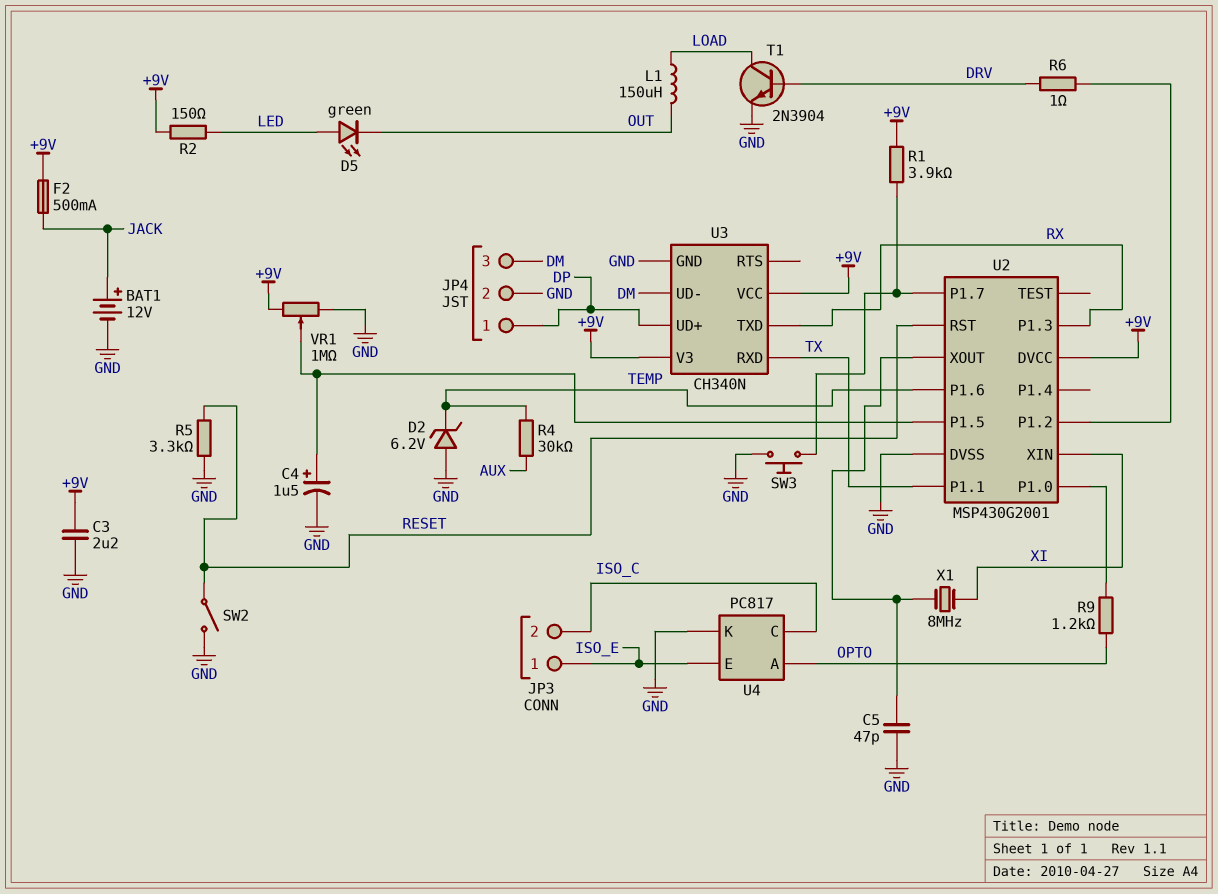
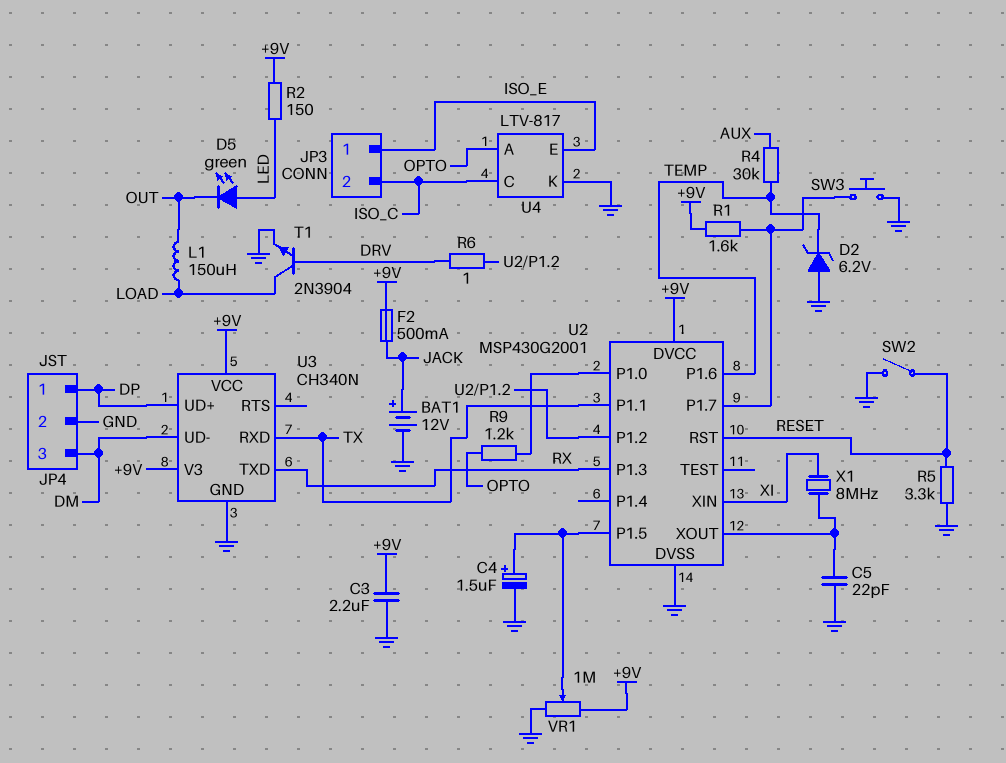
C5: 47pF (GND, U2/XOUT) -> 22pF (GND, U2/XOUT)
R1: 3.9k (+9V, U2/P1.7) -> 1.6k (+9V, U2/P1.7)
U4: PC817 -> LTV-817

